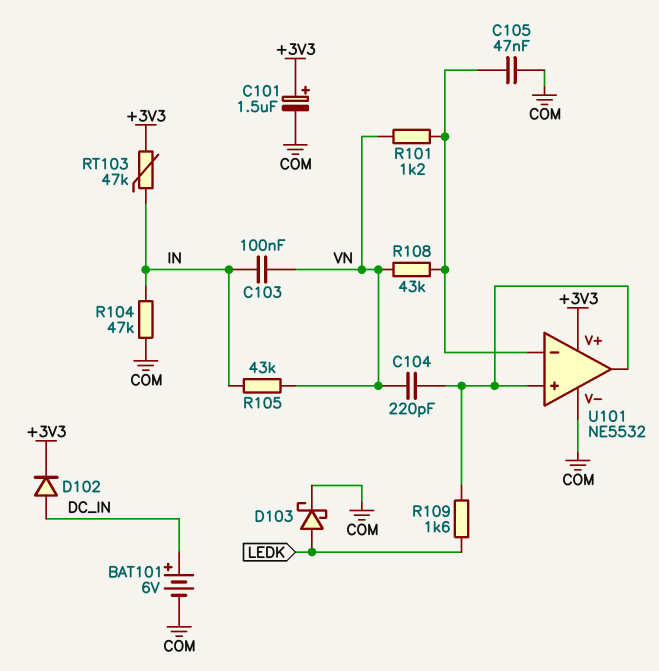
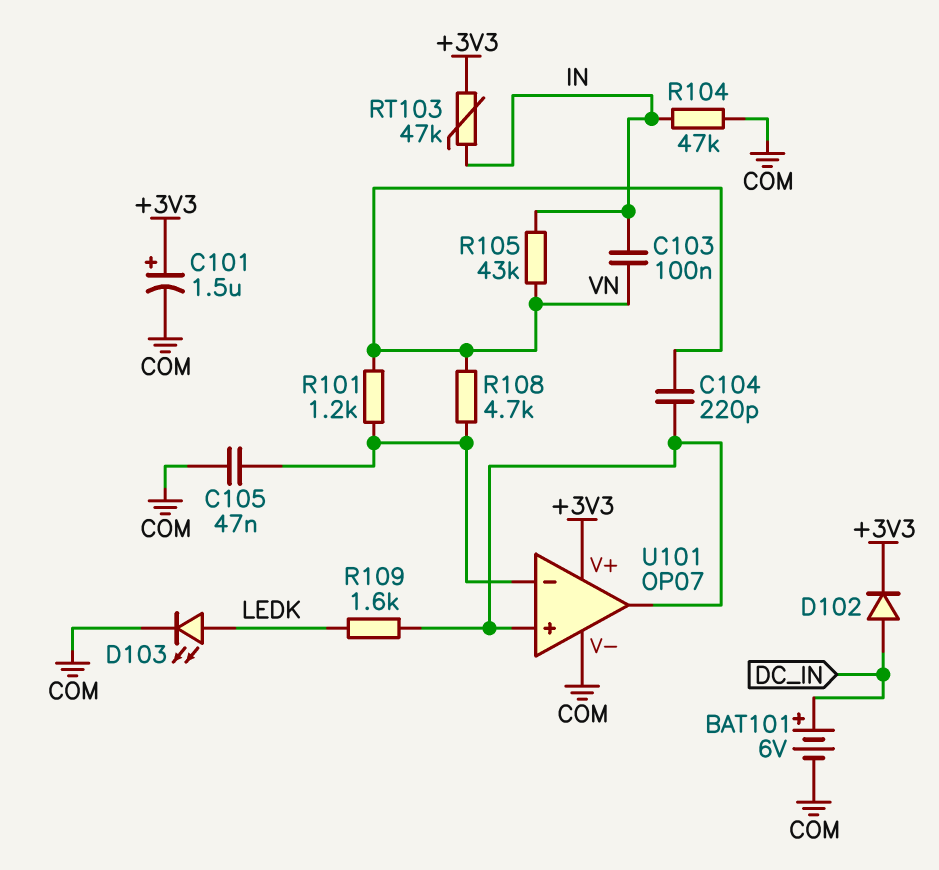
D103: schottky (A LEDK, K COM) -> LED (A LEDK, K COM)
R108: 43k (U101/in-, VN) -> 4.7k (U101/in-, VN)
U101: NE5532 -> OP07

